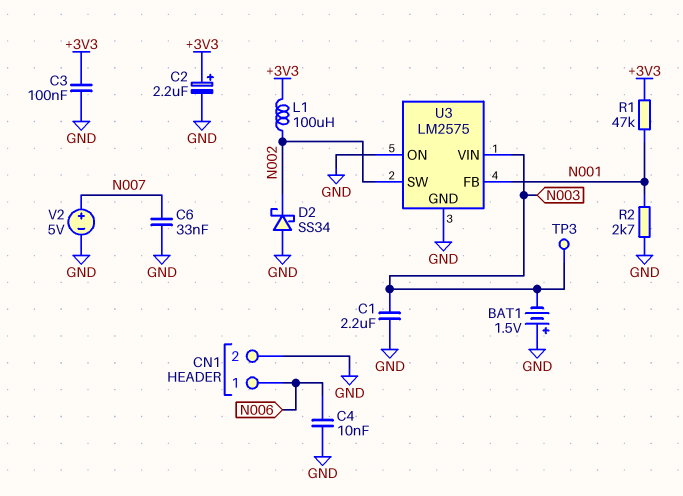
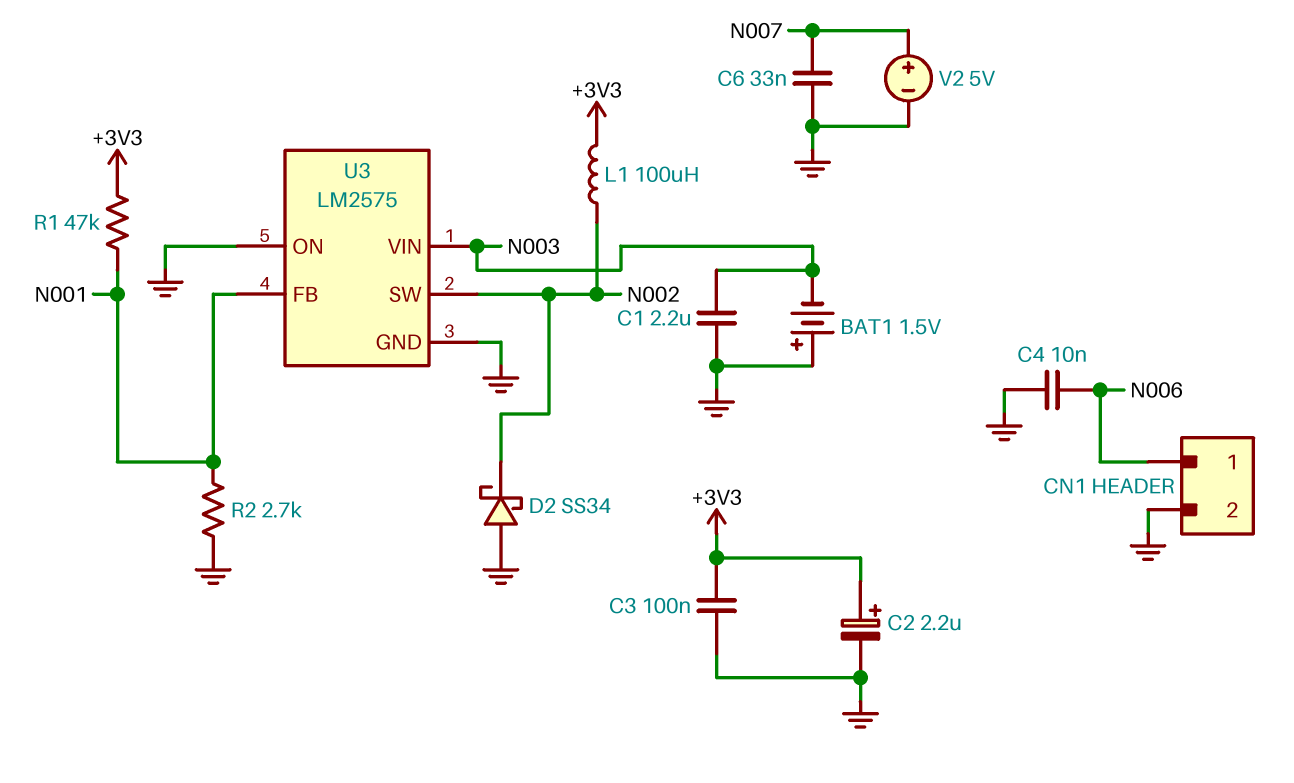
TP3: test point (N003) -> none

